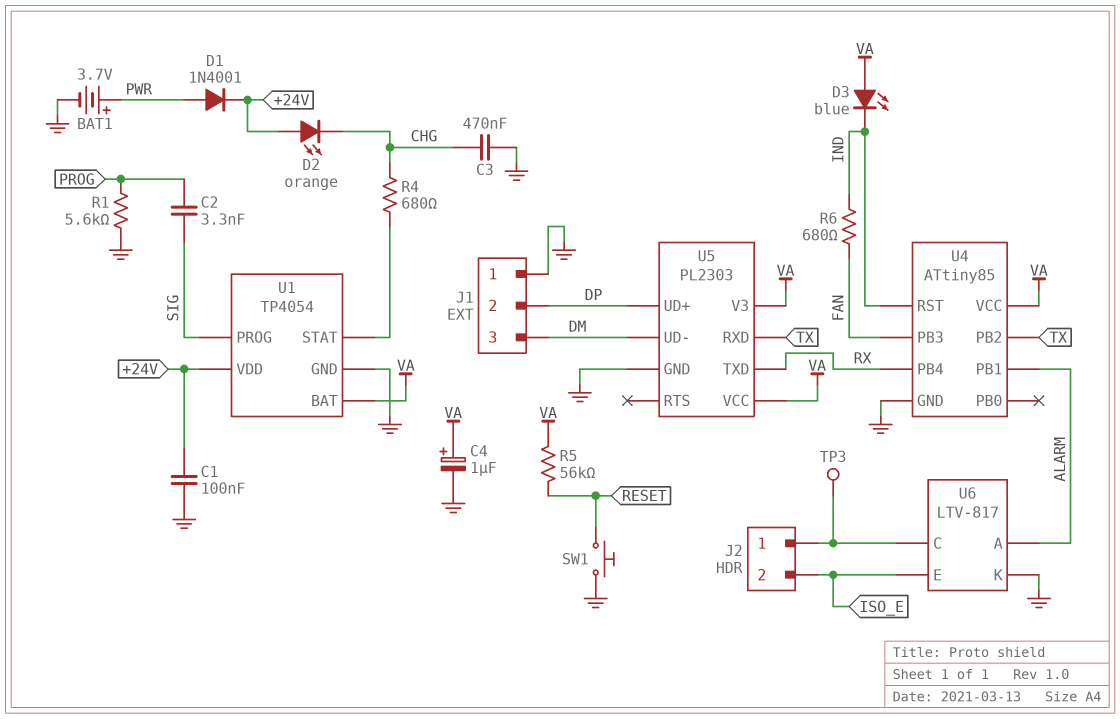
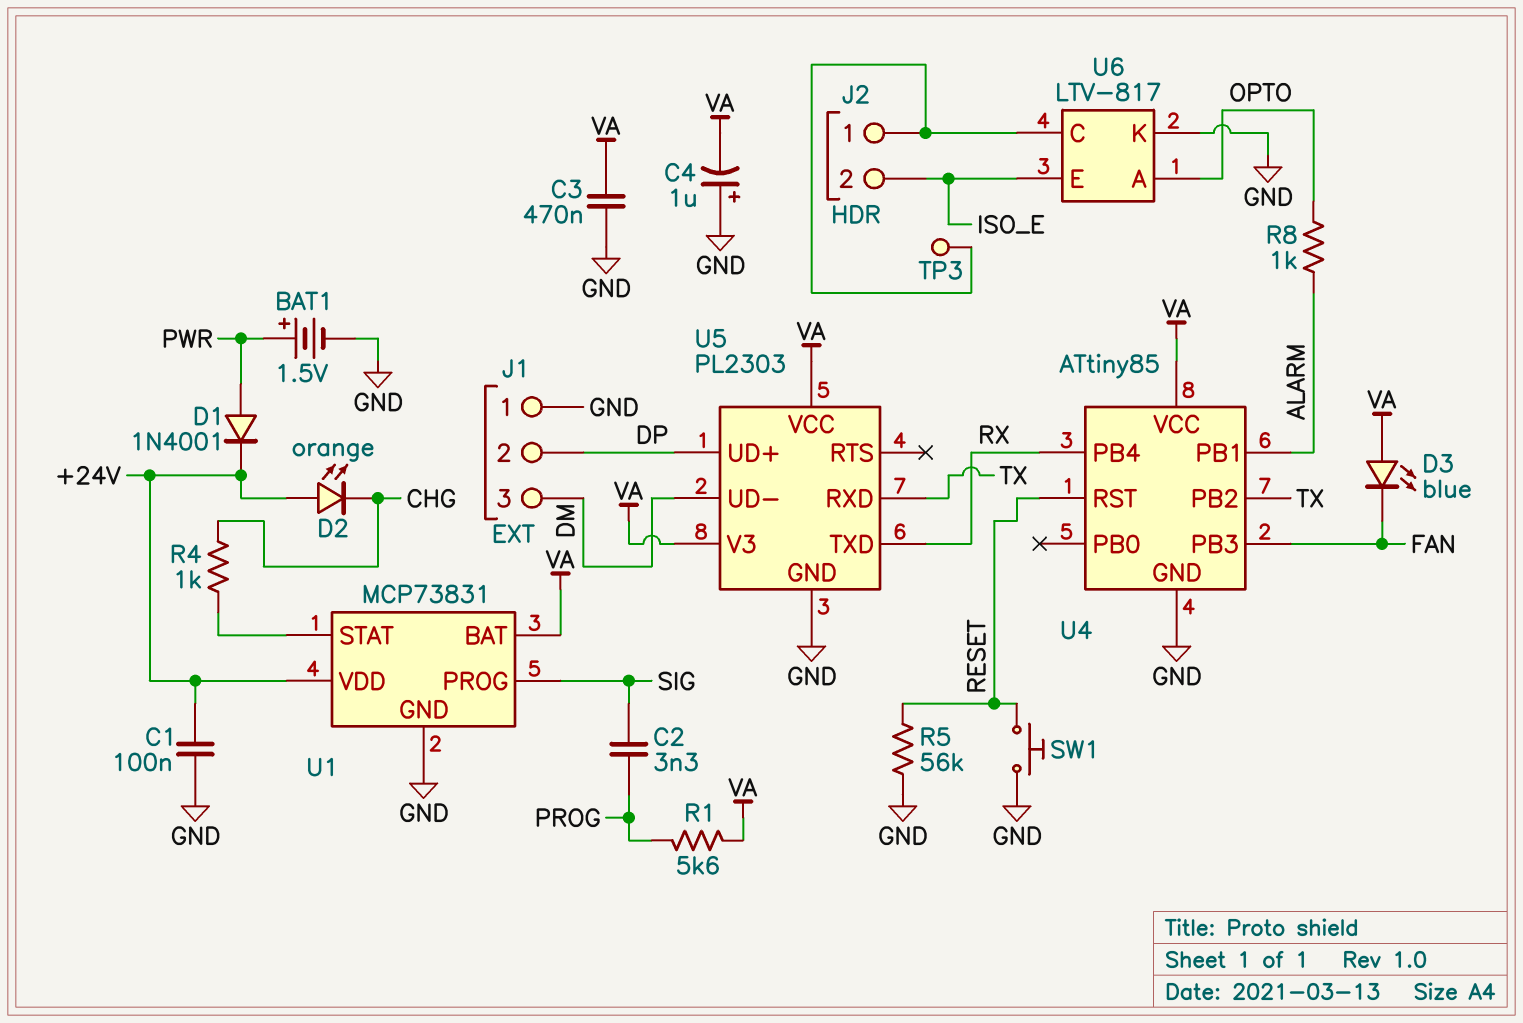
BAT1: 3.7V (plus PWR, minus GND) -> 1.5V (plus PWR, minus GND)
C3: 470nF (CHG, GND) -> 470nF (GND, VA)
C4: 1uF (plus VA, minus GND) -> 1uF (plus GND, minus VA)
D3: LED blue (A VA, K IND) -> LED blue (A VA, K FAN)
R1: 5.6k (GND, PROG) -> 5.6k (PROG, VA)
R4: 680 (CHG, U1/STAT) -> 1k (CHG, U1/STAT)
R5: 56k (RESET, VA) -> 56k (GND, RESET)
R6: 680 (FAN, IND) -> none
R8: none -> 1k (ALARM, OPTO)
U1: TP4054 -> MCP73831
U4 pin RST: IND -> RESET
U6 pin A: ALARM -> OPTO

